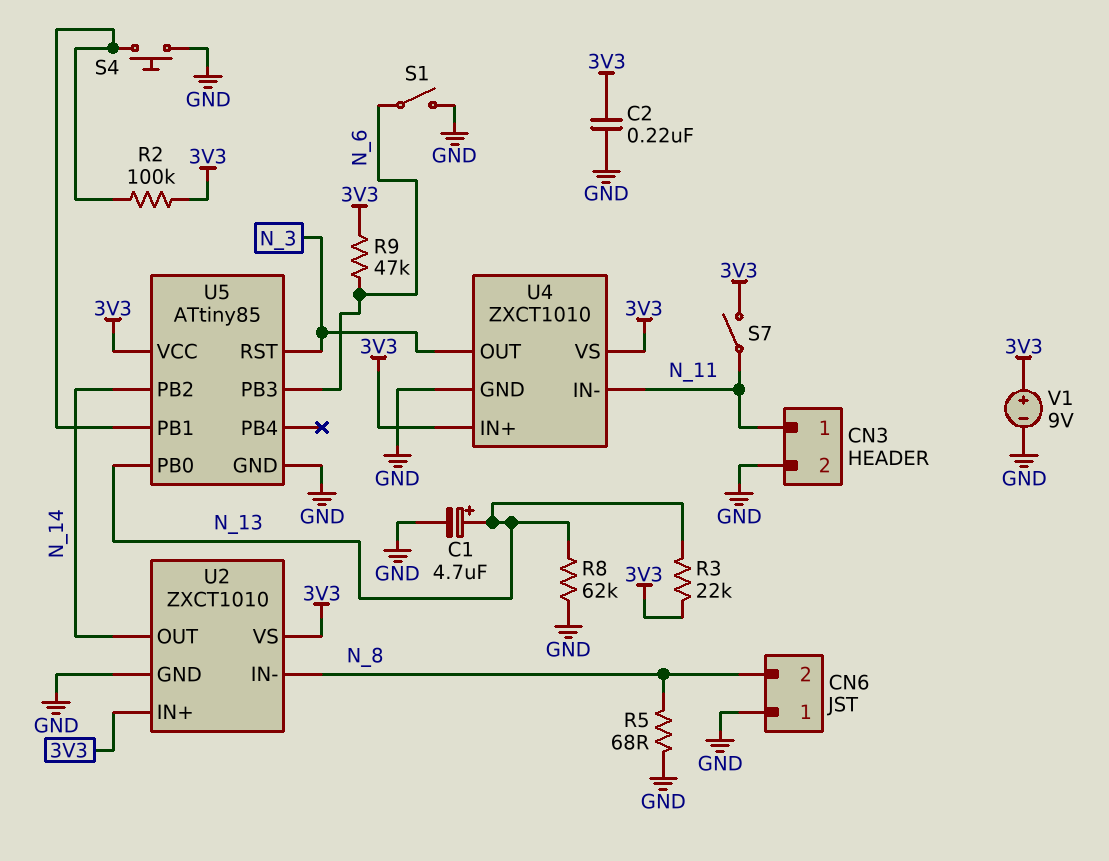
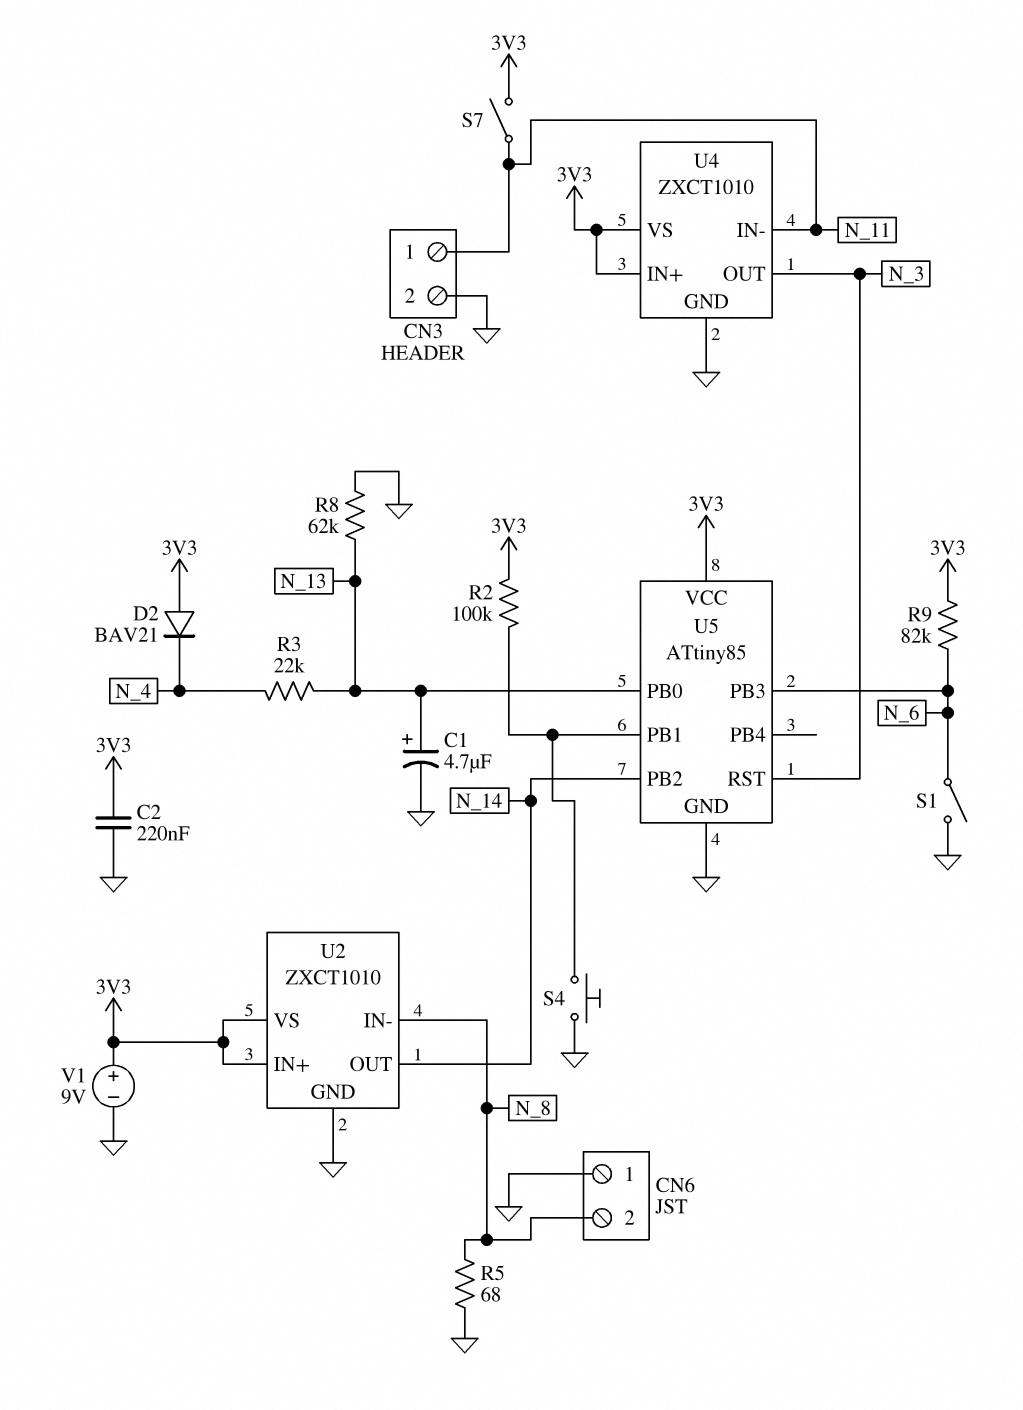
D2: none -> diode BAV21 (A 3V3, K N_4)
R3: 22k (3V3, N_13) -> 22k (N_4, N_13)
R9: 47k (3V3, N_6) -> 82k (3V3, N_6)

